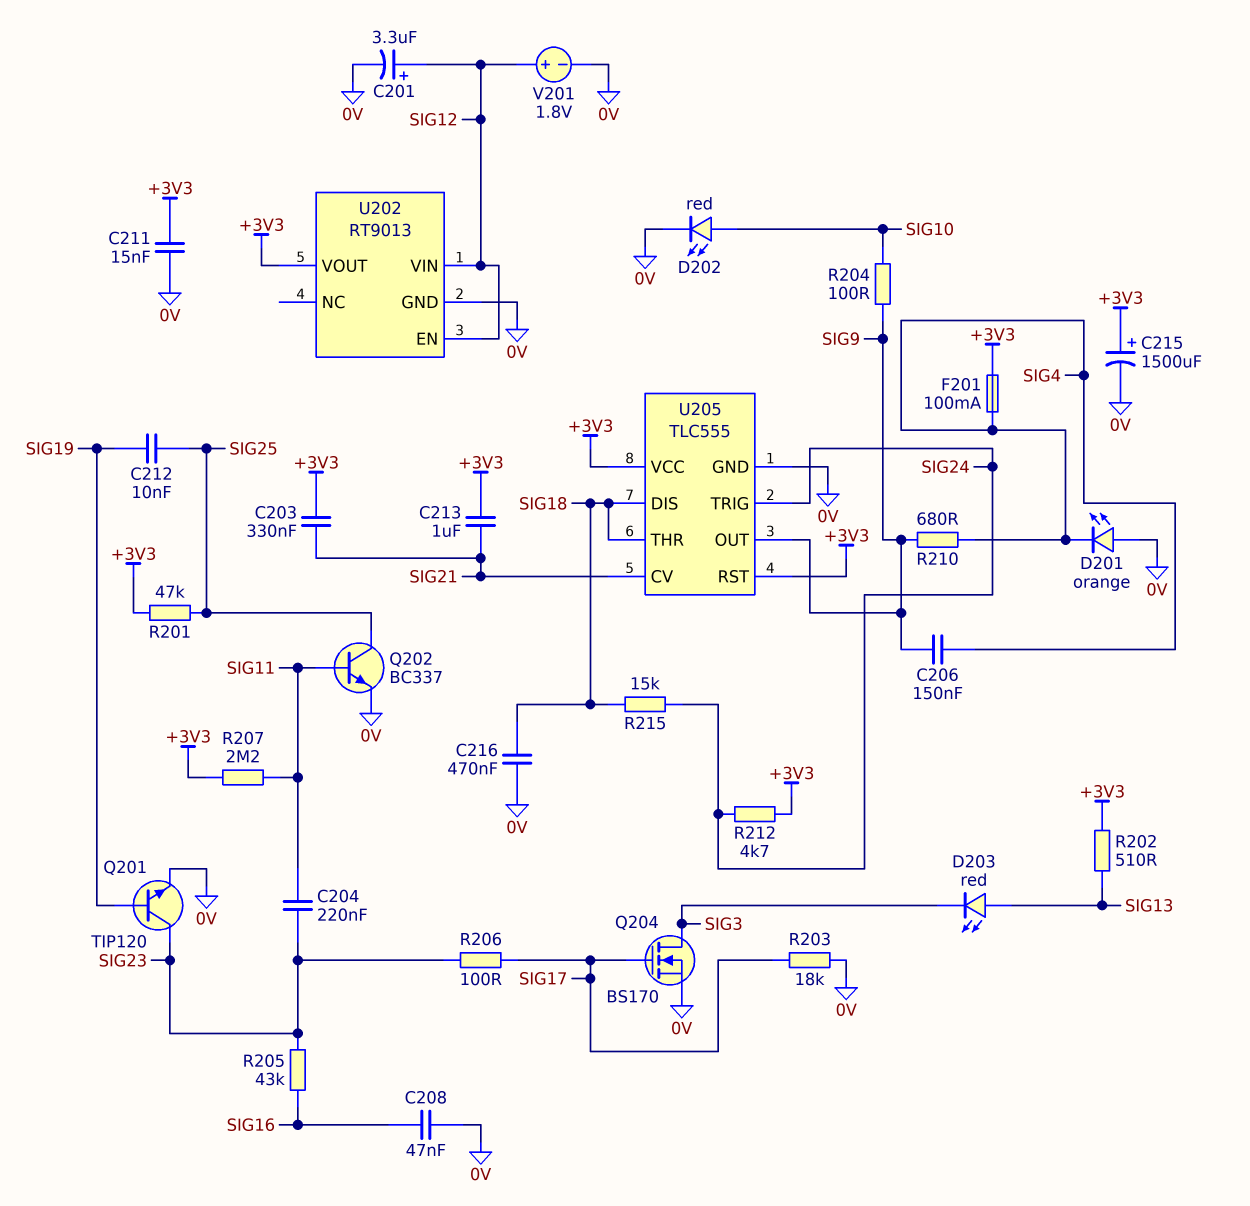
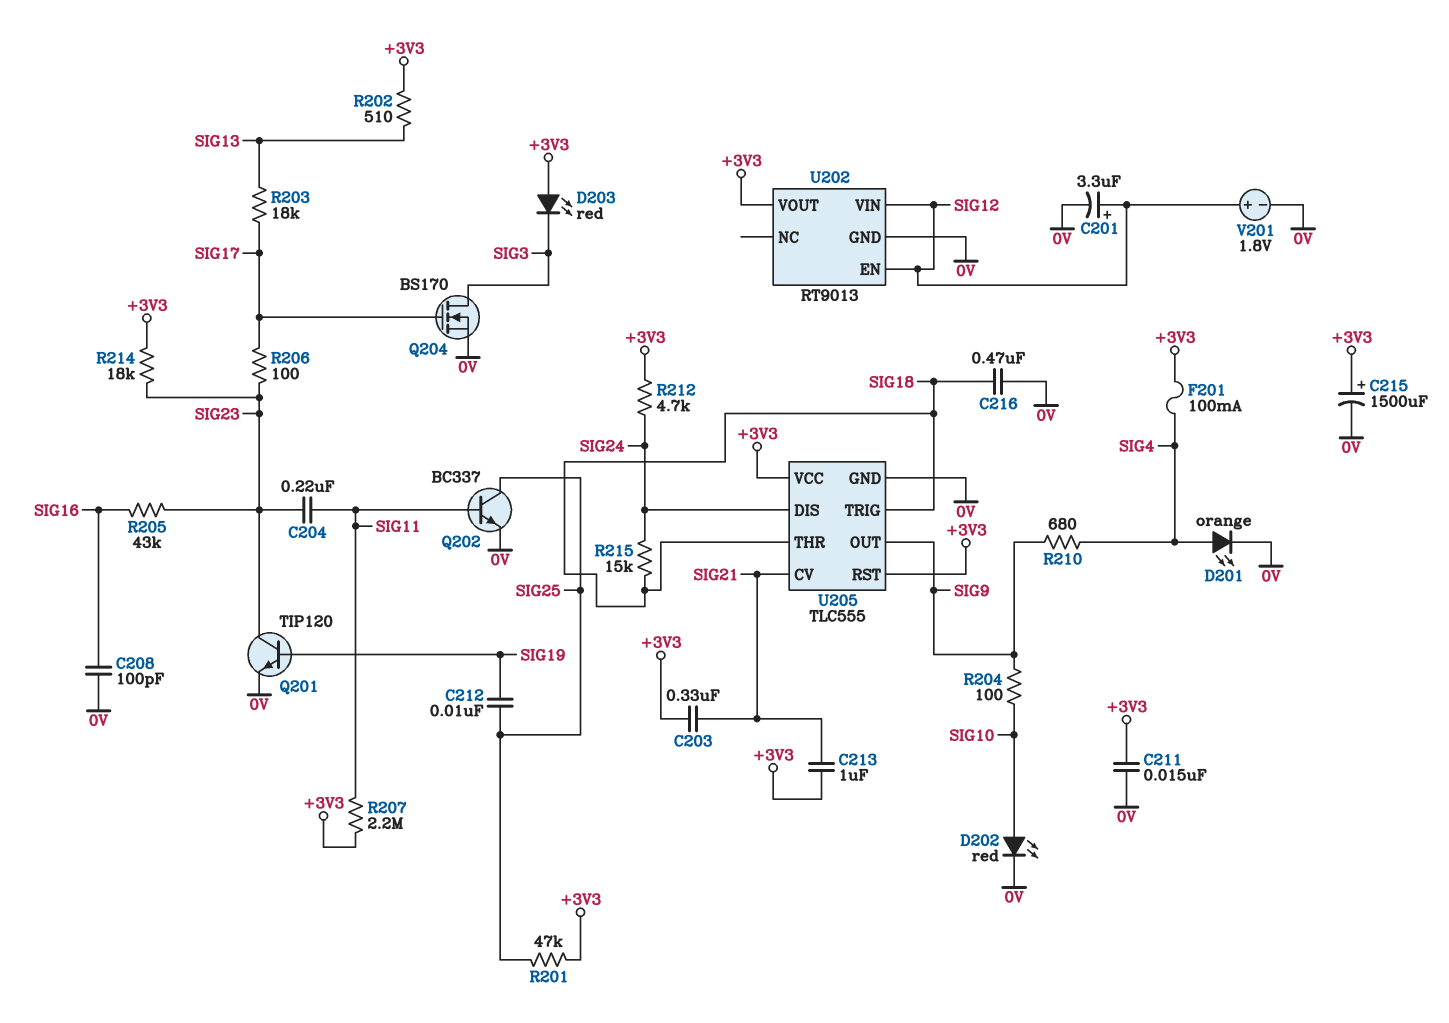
C206: 150nF (SIG4, SIG9) -> none
C208: 47nF (0V, SIG16) -> 100pF (0V, SIG16)
D201: LED orange (A 0V, K SIG4) -> LED orange (A SIG4, K 0V)
D203: LED red (A SIG13, K SIG3) -> LED red (A +3V3, K SIG3)
R203: 18k (0V, SIG17) -> 18k (SIG13, SIG17)
R214: none -> 18k (+3V3, SIG23)
U205 pin DIS: SIG18 -> SIG24
U205 pin TRIG: SIG24 -> SIG18

